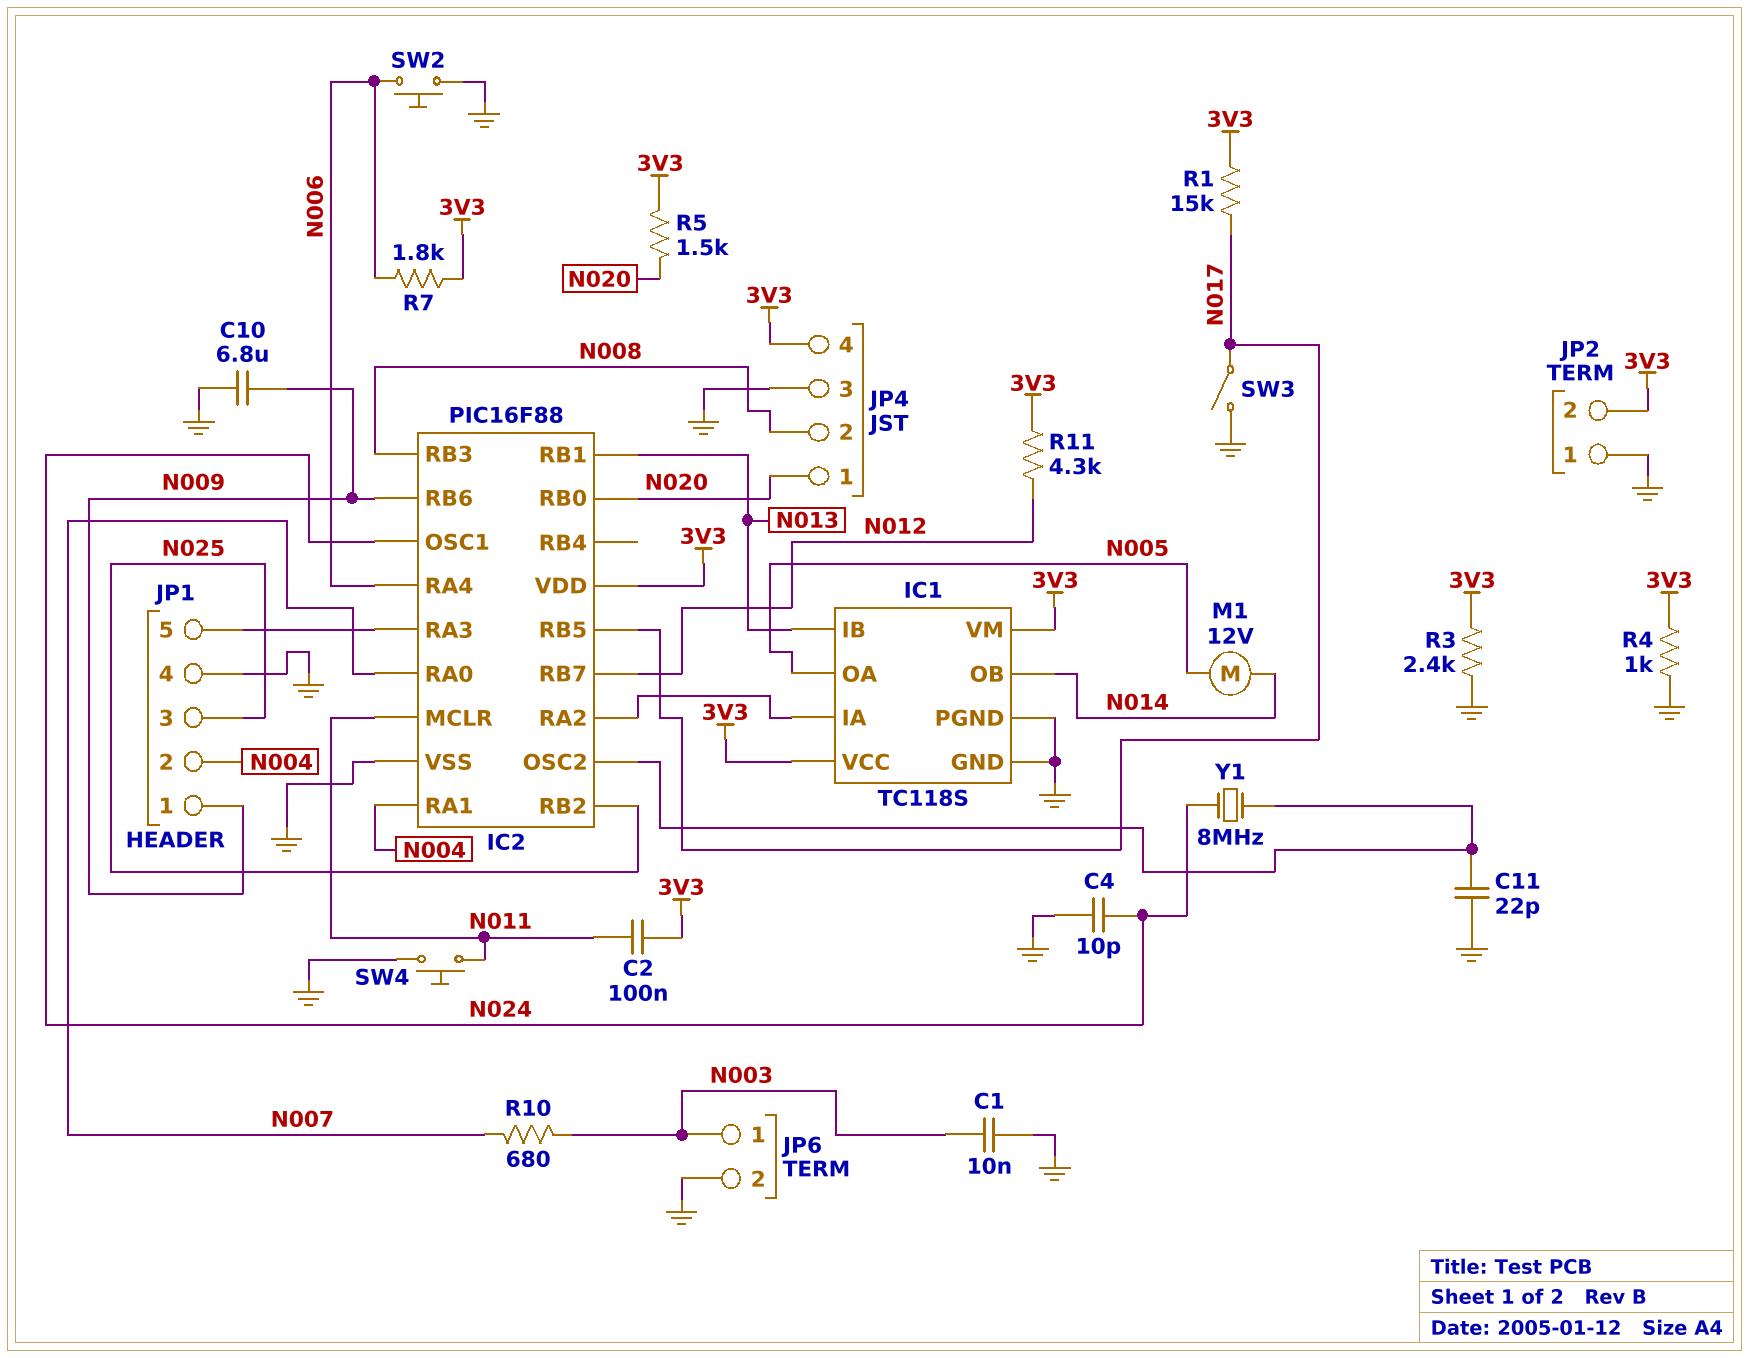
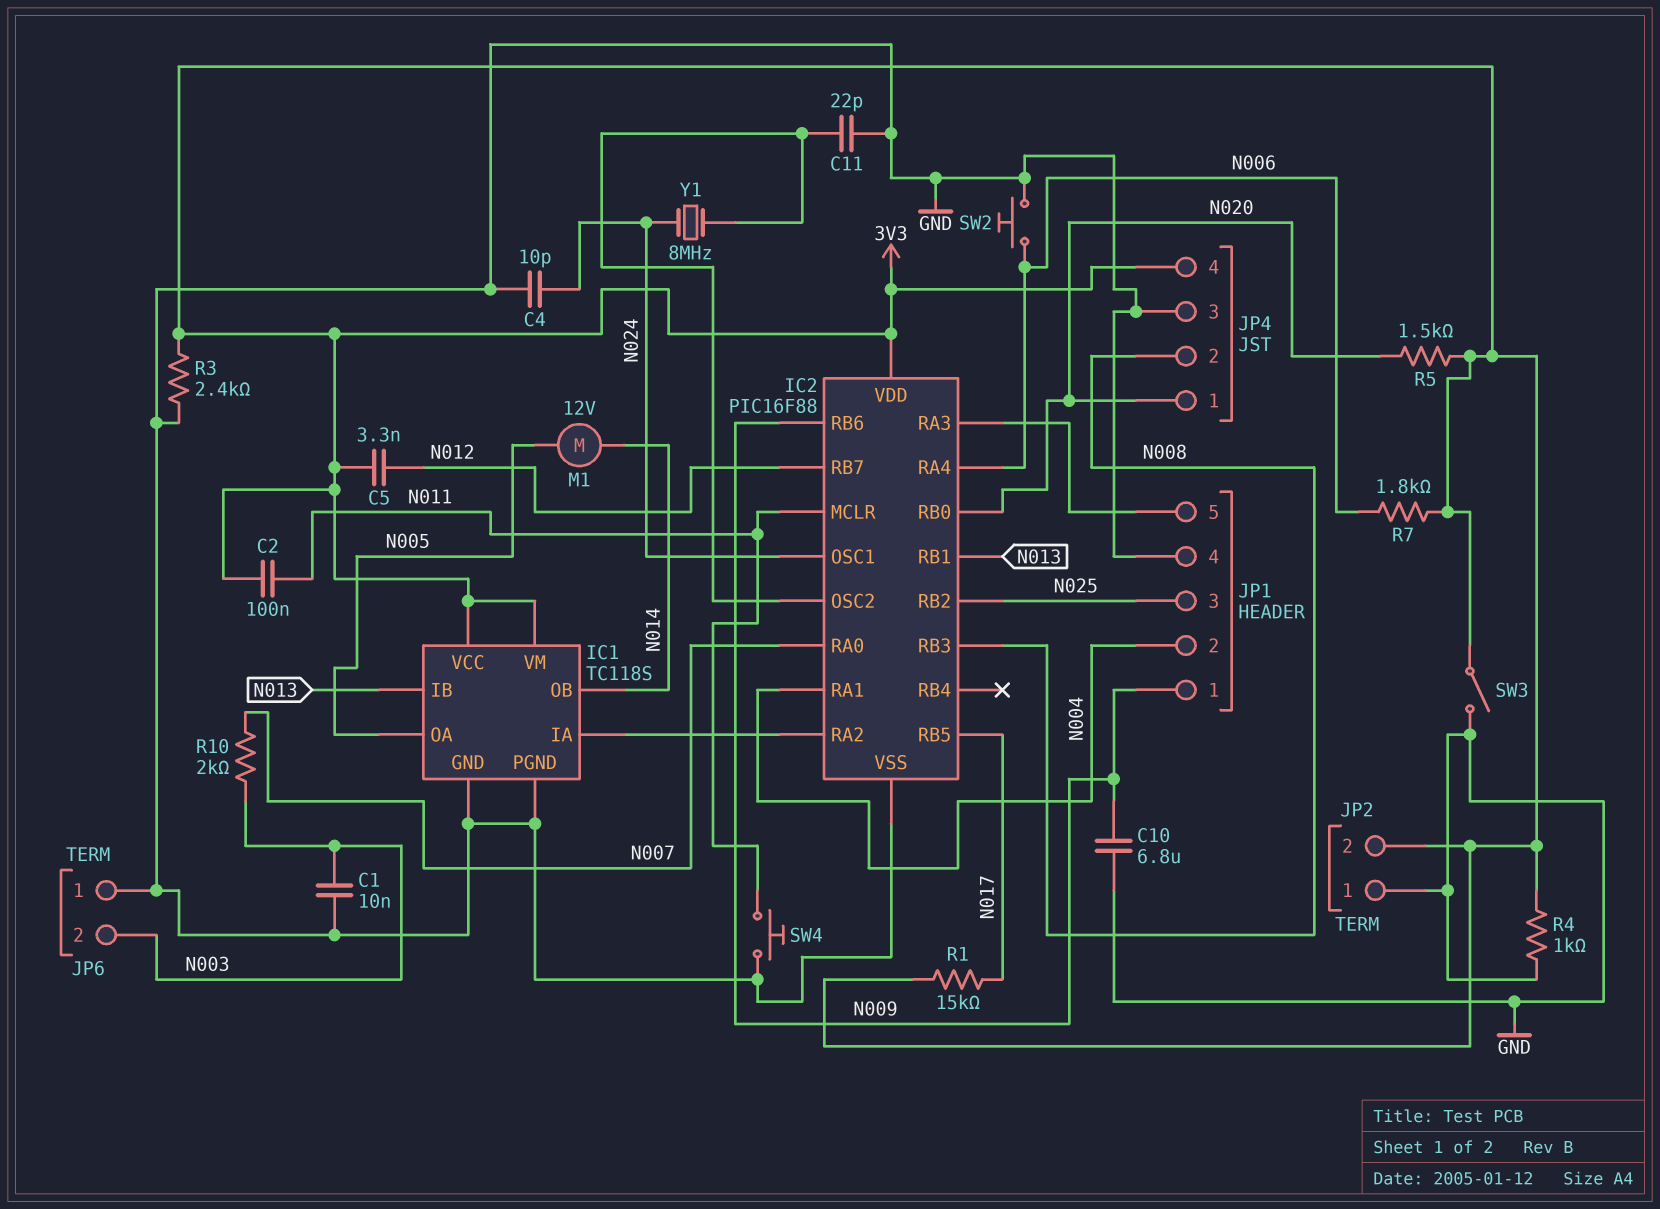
C5: none -> 3.3nF (3V3, N012)
JP6 pin 1: N003 -> GND
JP6 pin 2: GND -> N003
R10: 680 (N003, N007) -> 2k (N003, N007)
R11: 4.3k (3V3, N012) -> none
SW3: switch (GND, N017) -> switch (3V3, GND)

